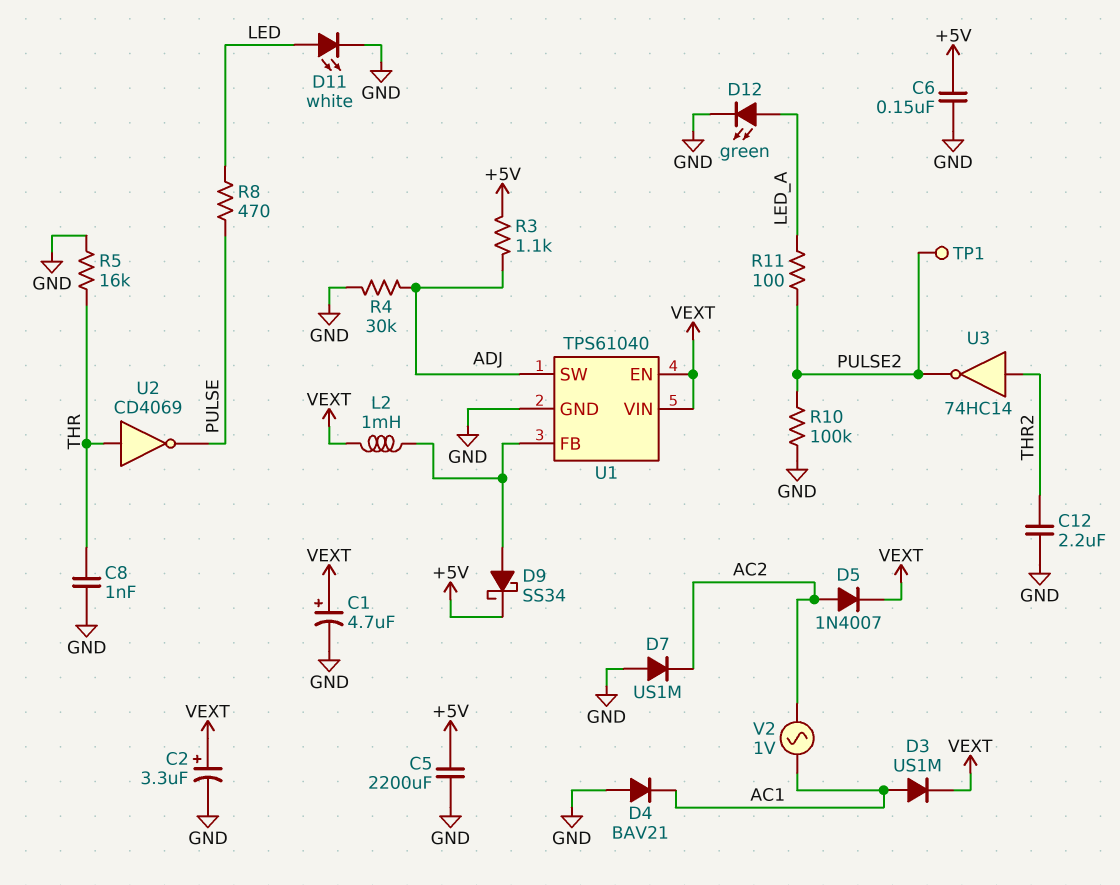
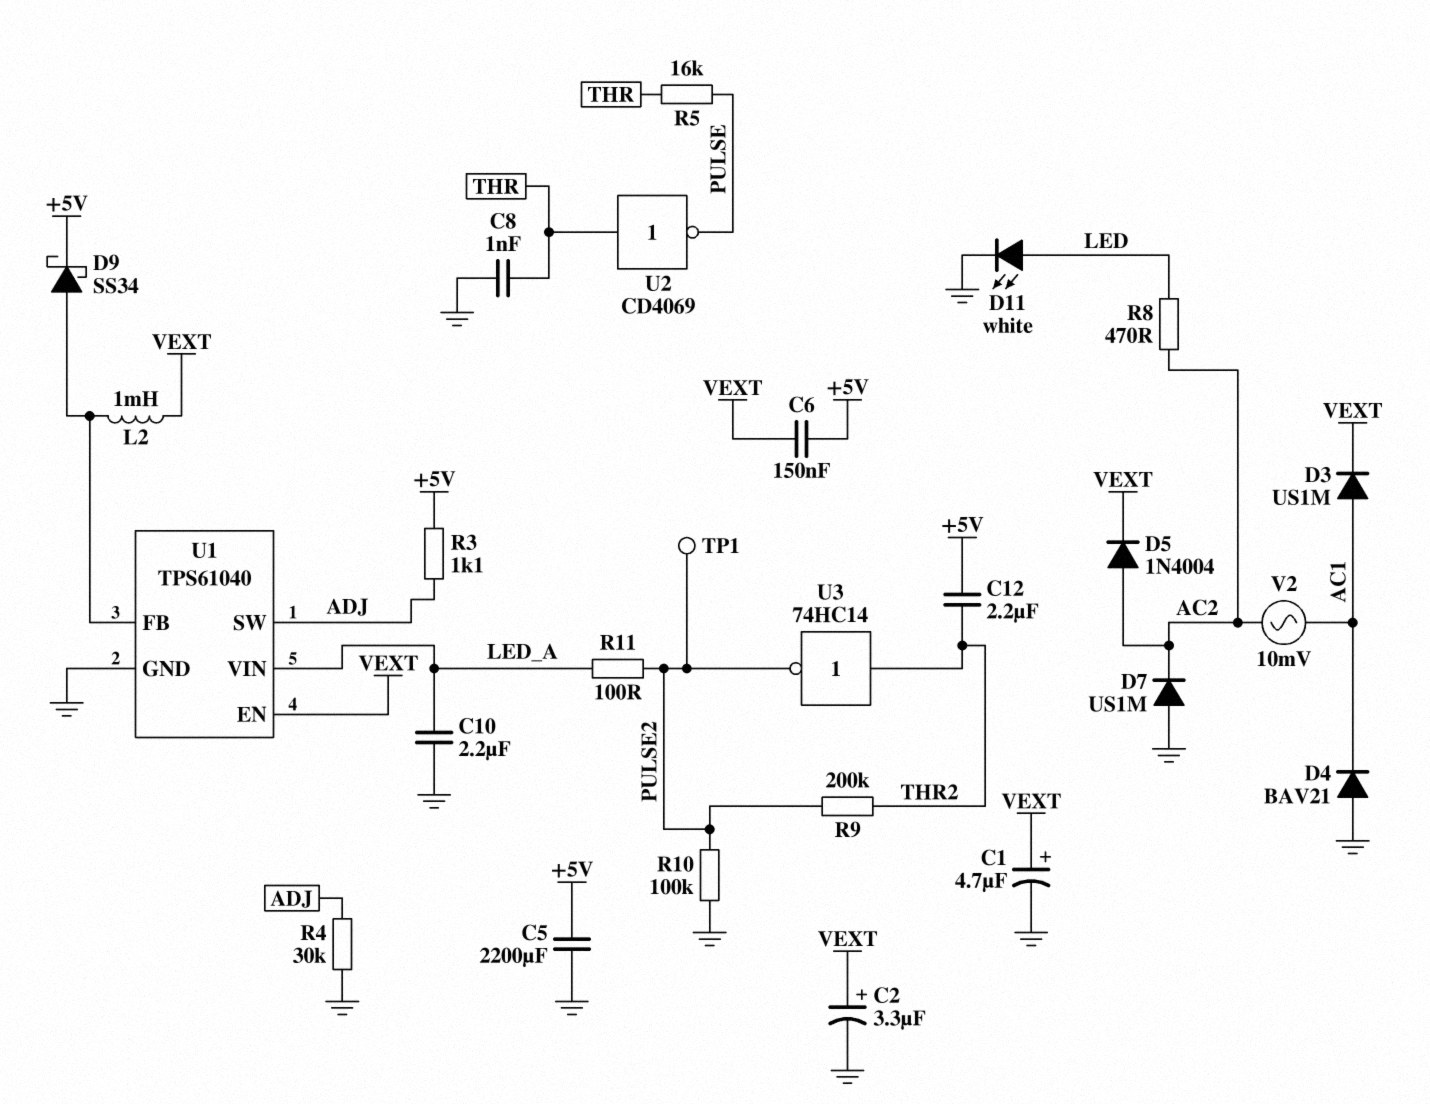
C6: 150nF (+5V, GND) -> 150nF (+5V, VEXT)
C10: none -> 2.2uF (GND, LED_A)
C12: 2.2uF (GND, THR2) -> 2.2uF (+5V, THR2)
D5: diode 1N4007 (A AC2, K VEXT) -> diode 1N4004 (A AC2, K VEXT)
D12: LED green (A LED_A, K GND) -> none
R5: 16k (GND, THR) -> 16k (PULSE, THR)
R8: 470 (LED, PULSE) -> 470 (AC2, LED)
R9: none -> 200k (PULSE2, THR2)
U1 pin VIN: VEXT -> LED_A
V2: AC 1V (AC1, AC2) -> AC 10mV (AC1, AC2)

